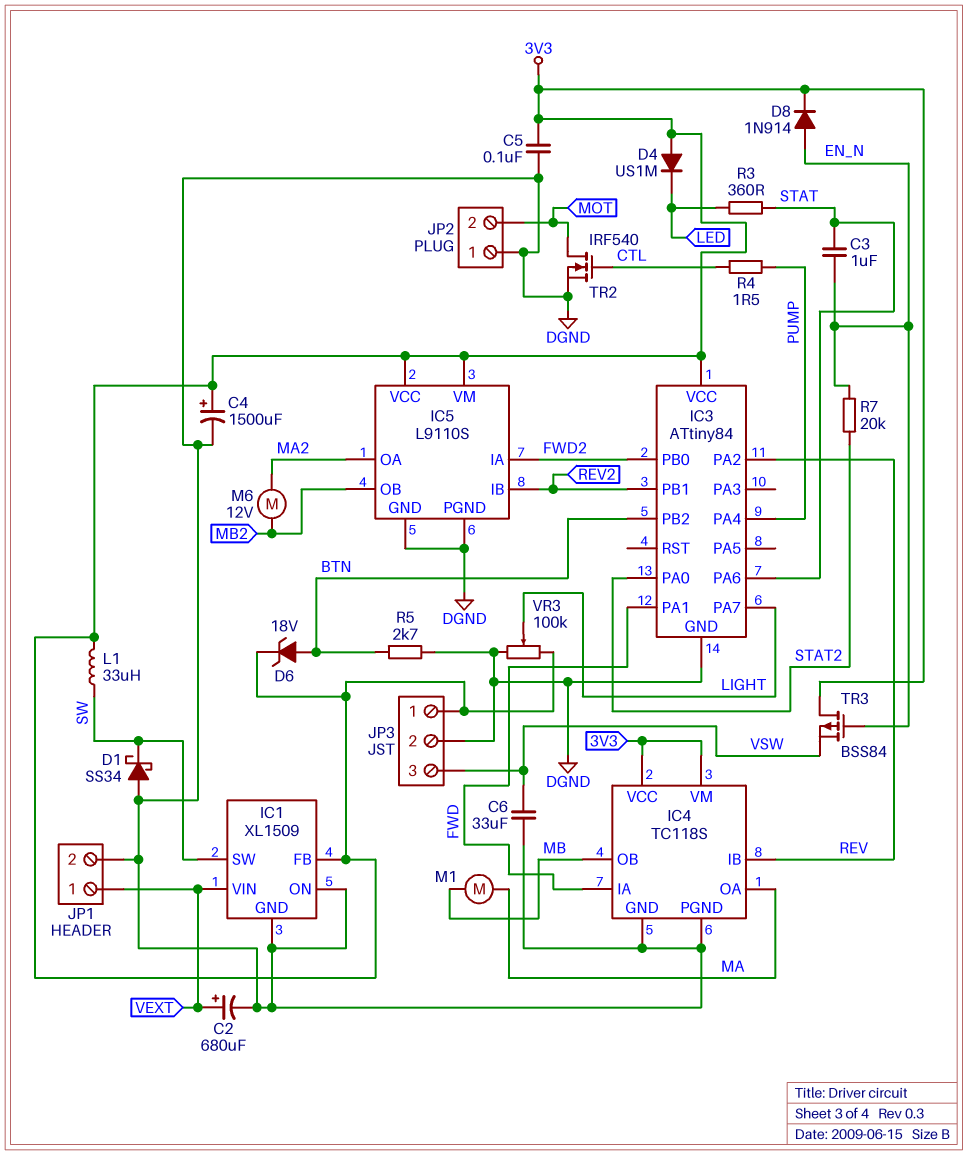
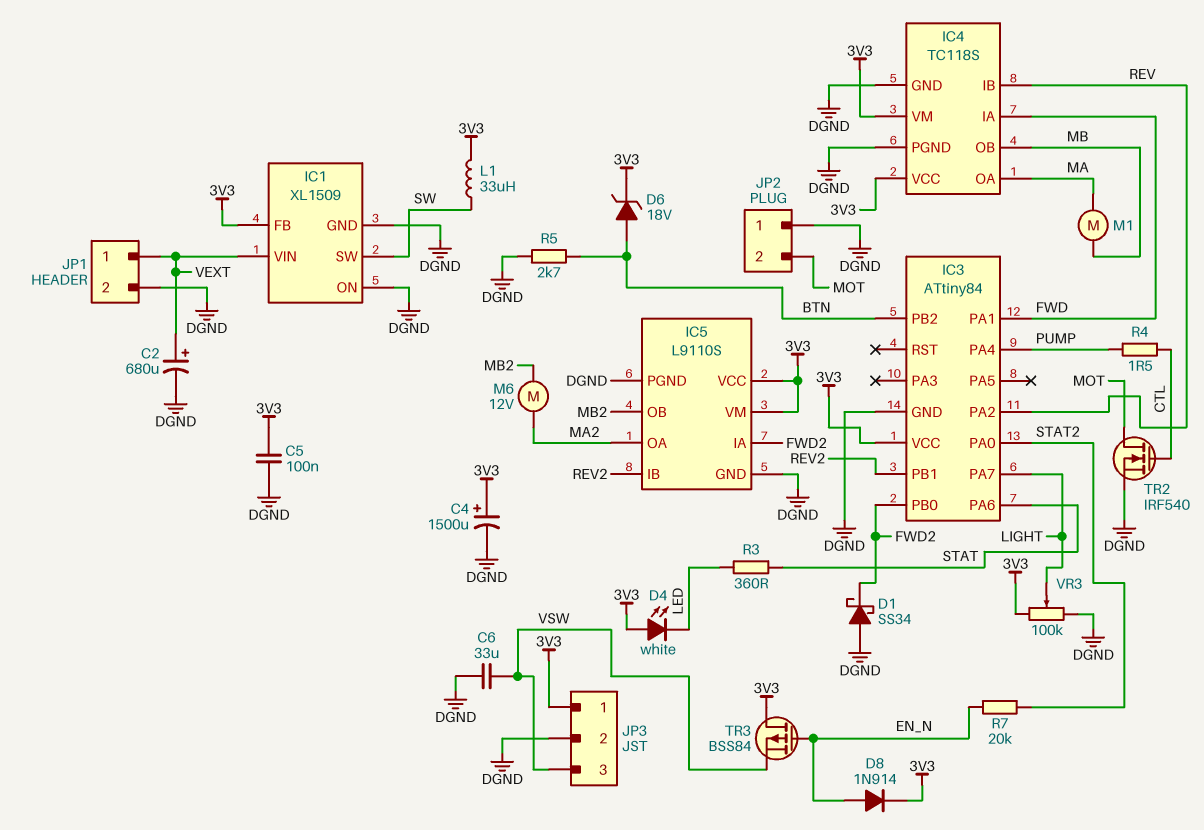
C3: 1uF (EN_N, STAT) -> none
D1: schottky SS34 (A DGND, K SW) -> schottky SS34 (A DGND, K FWD2)
D4: diode US1M (A 3V3, K LED) -> LED white (A 3V3, K LED)

